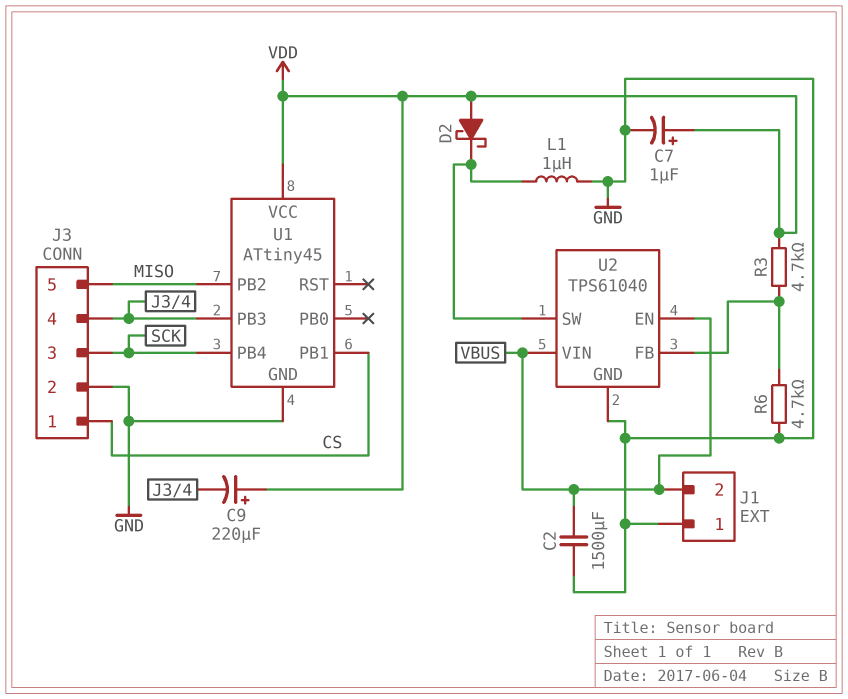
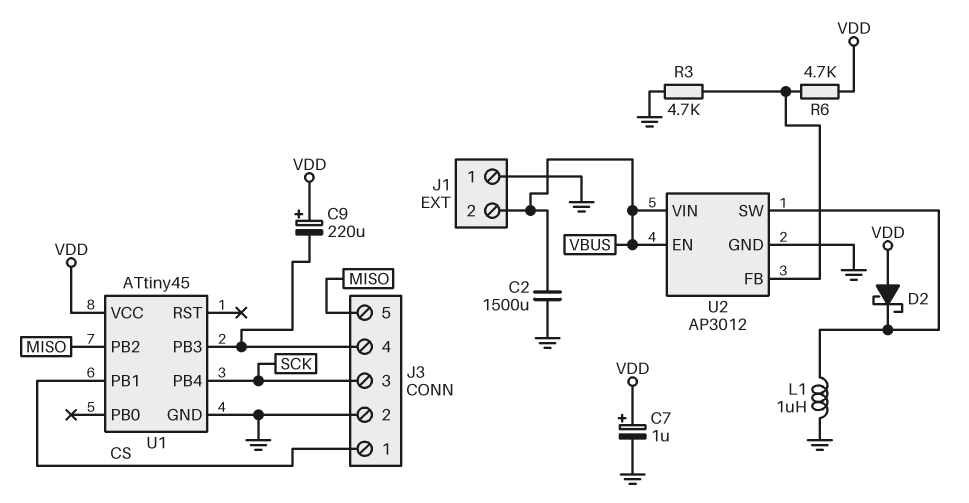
R3: 4.7k (U2/FB, VDD) -> 4.7k (GND, U2/FB)
R6: 4.7k (GND, U2/FB) -> 4.7k (U2/FB, VDD)
U2: TPS61040 -> AP3012

